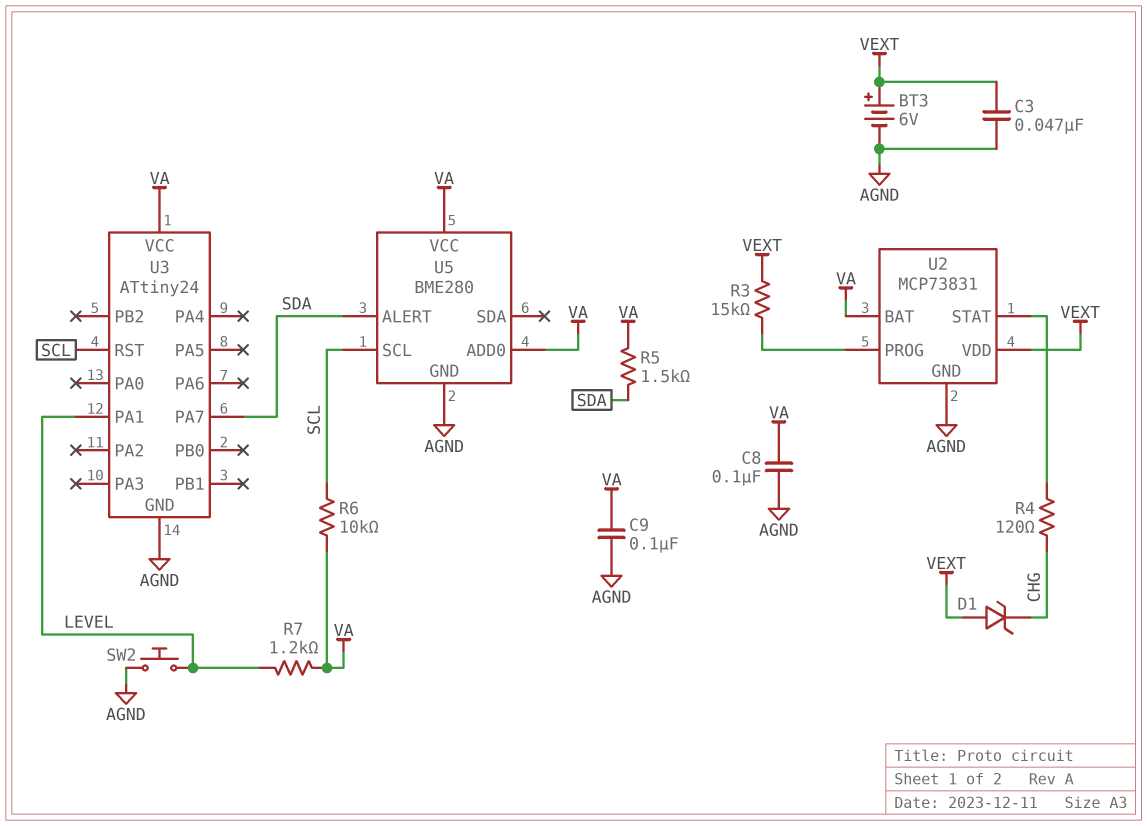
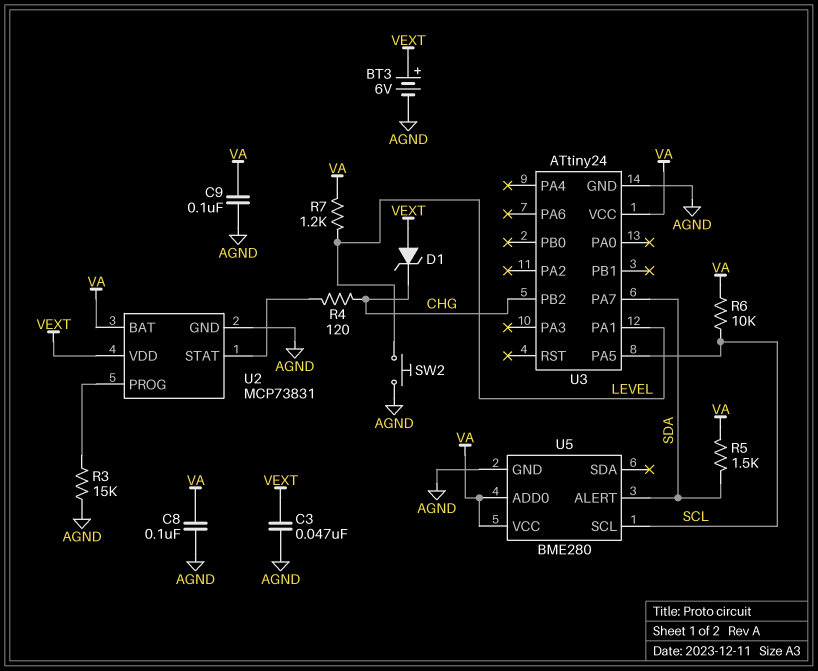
R3: 15k (U2/PROG, VEXT) -> 15k (AGND, U2/PROG)
U3 pin PA5: none -> SCL
U3 pin PB2: none -> CHG
U3 pin RST: SCL -> none

